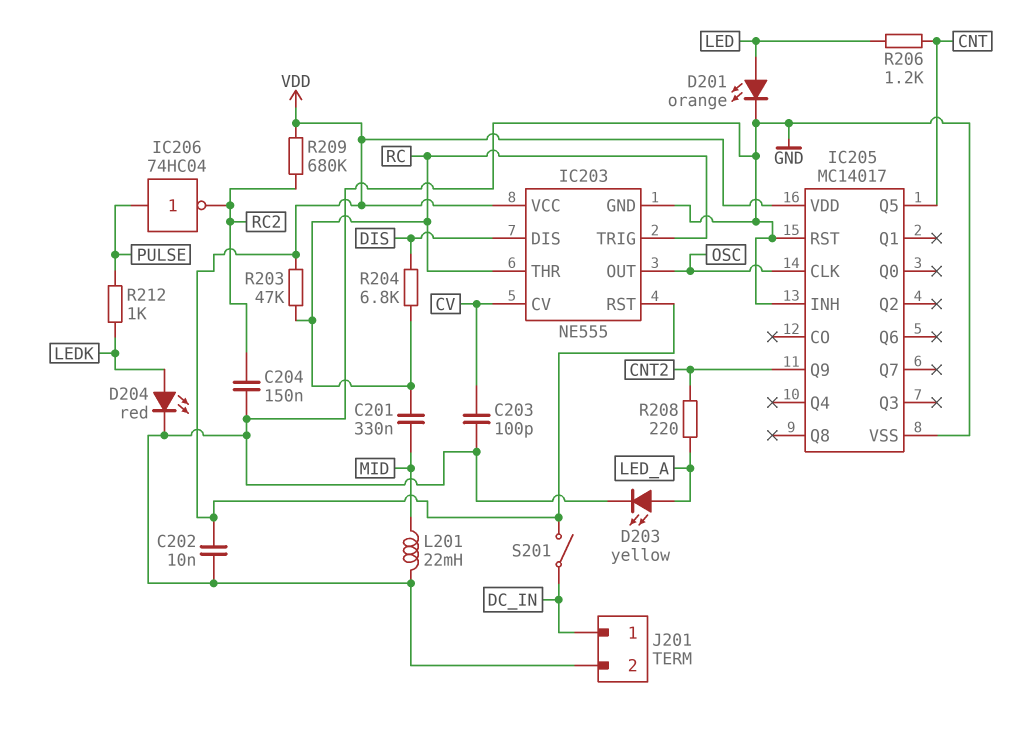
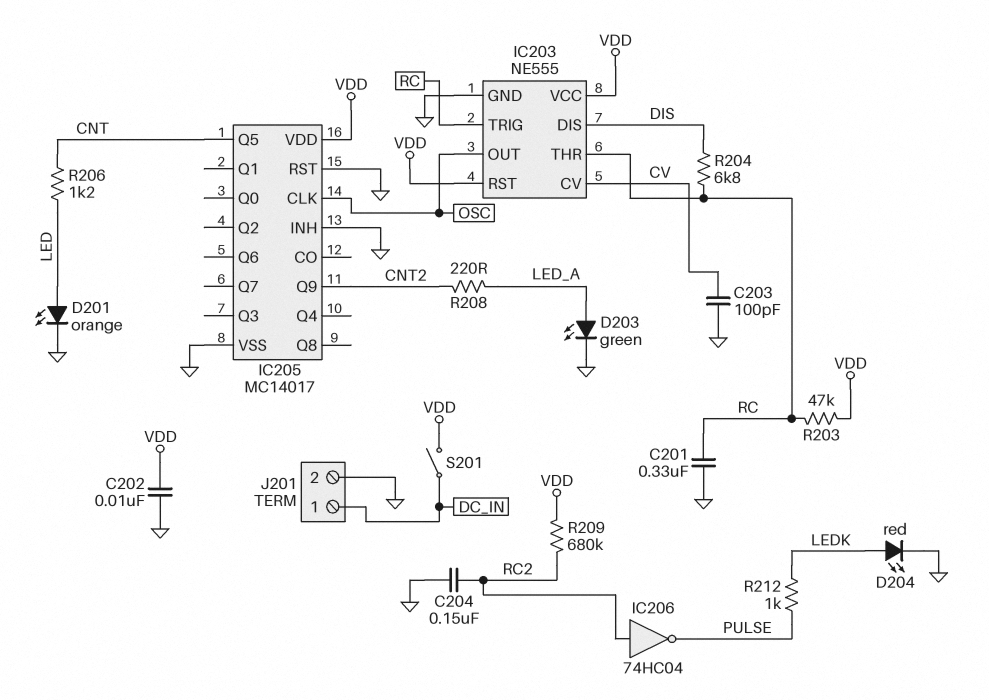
C201: 330nF (MID, RC) -> 330nF (GND, RC)
D203: LED yellow (A LED_A, K GND) -> LED green (A LED_A, K GND)
IC206: NOT 74HC04 (in PULSE, out RC2) -> NOT 74HC04 (in RC2, out PULSE)
L201: 22mH (GND, MID) -> none

